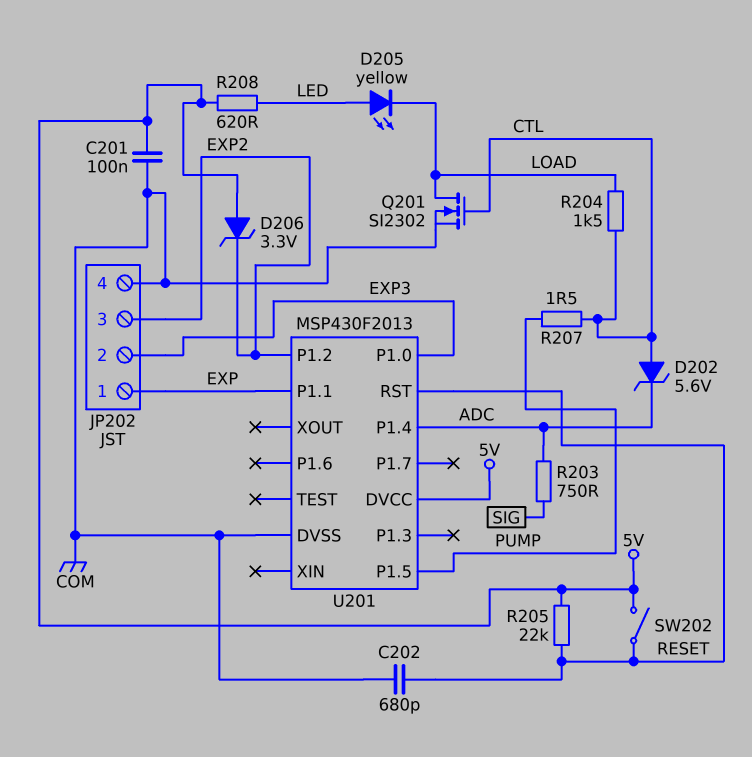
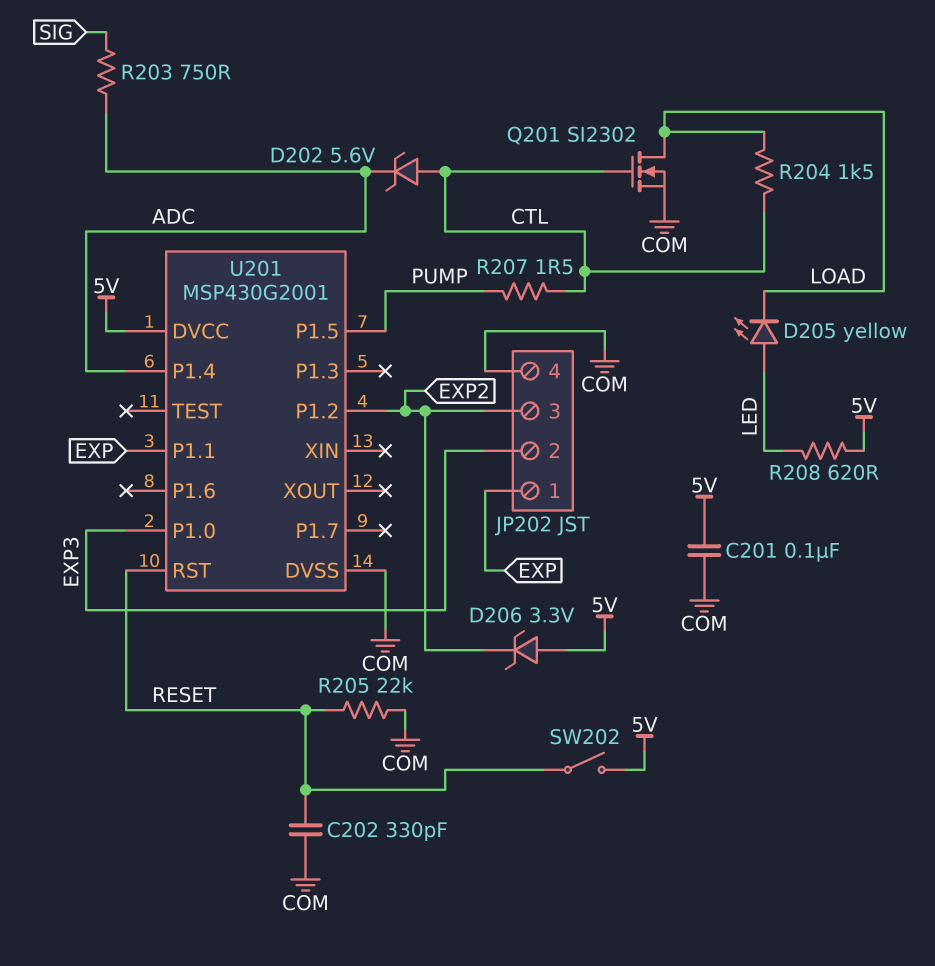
C202: 680pF (COM, RESET) -> 330pF (COM, RESET)
R205: 22k (5V, RESET) -> 22k (COM, RESET)
U201: MSP430F2013 -> MSP430G2001

